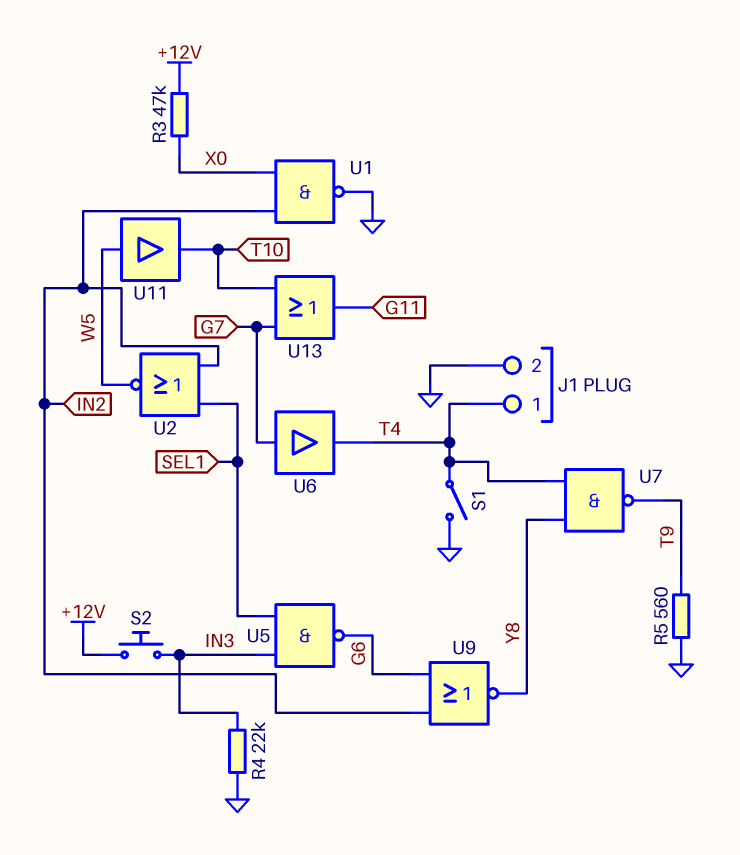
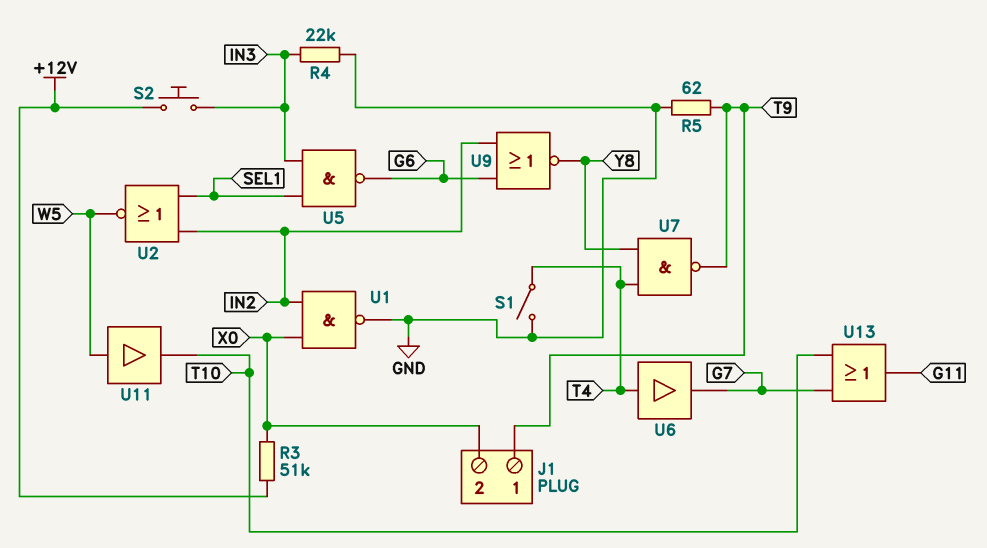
J1 pin 1: T4 -> T9
J1 pin 2: GND -> X0
R3: 47k (+12V, X0) -> 51k (+12V, X0)
R5: 560 (GND, T9) -> 62 (GND, T9)
U6: buffer (in G7, out T4) -> buffer (in T4, out G7)

